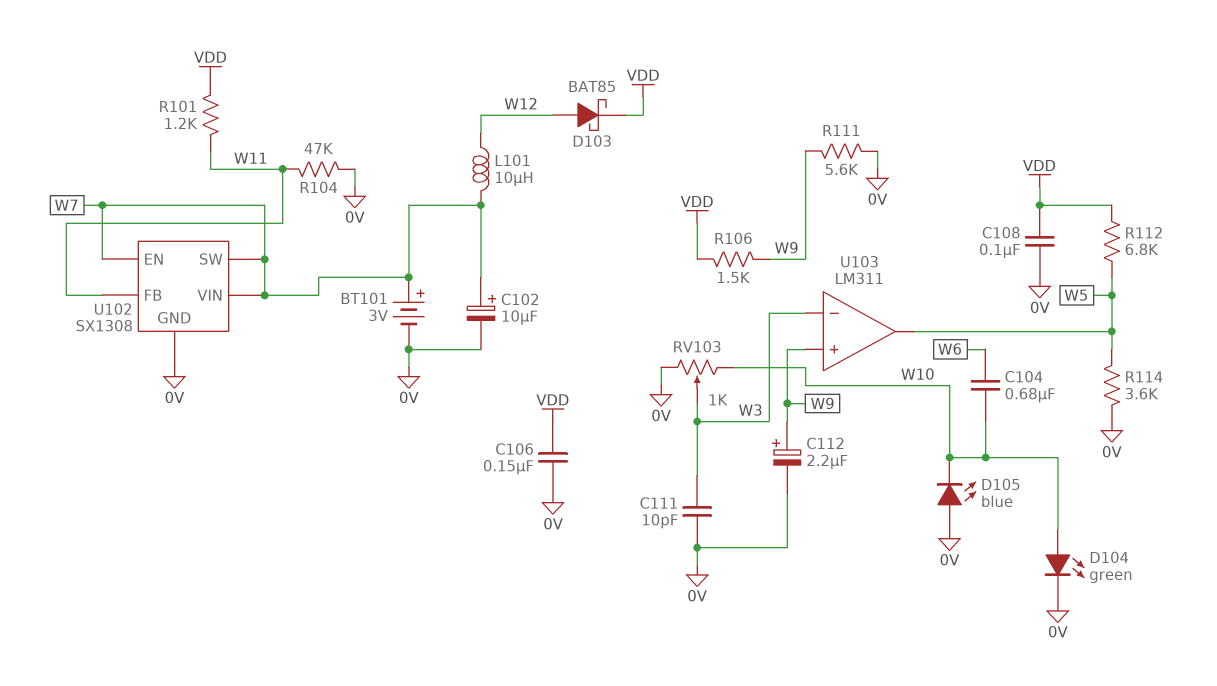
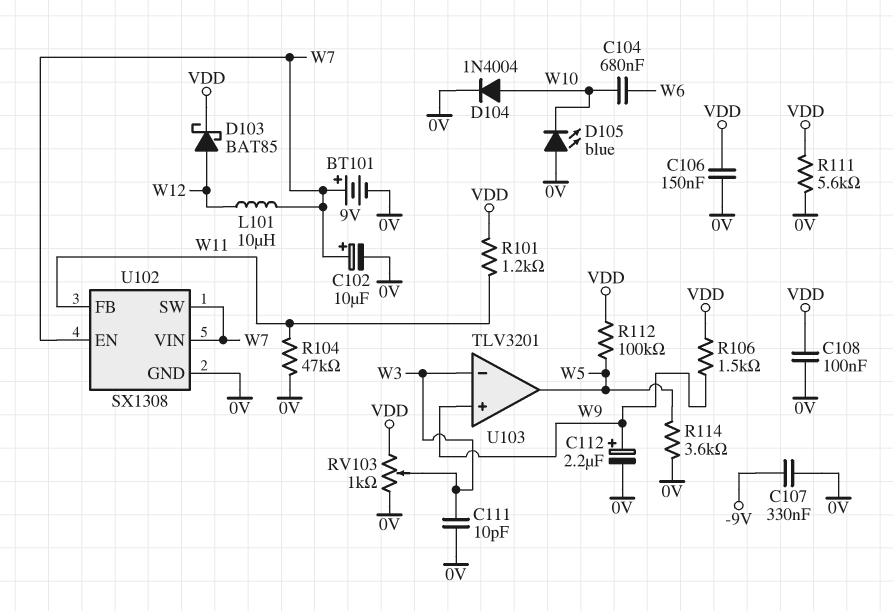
BT101: 3V (plus W7, minus 0V) -> 9V (plus W7, minus 0V)
C107: none -> 330nF (-9V, 0V)
D104: LED green (A W10, K 0V) -> diode 1N4004 (A W10, K 0V)
R111: 5.6k (0V, W9) -> 5.6k (0V, VDD)
R112: 6.8k (VDD, W5) -> 100k (VDD, W5)
RV103: 1k (0V, W10, wiper W3) -> 1k (0V, VDD, wiper W3)
U103: LM311 -> TLV3201

